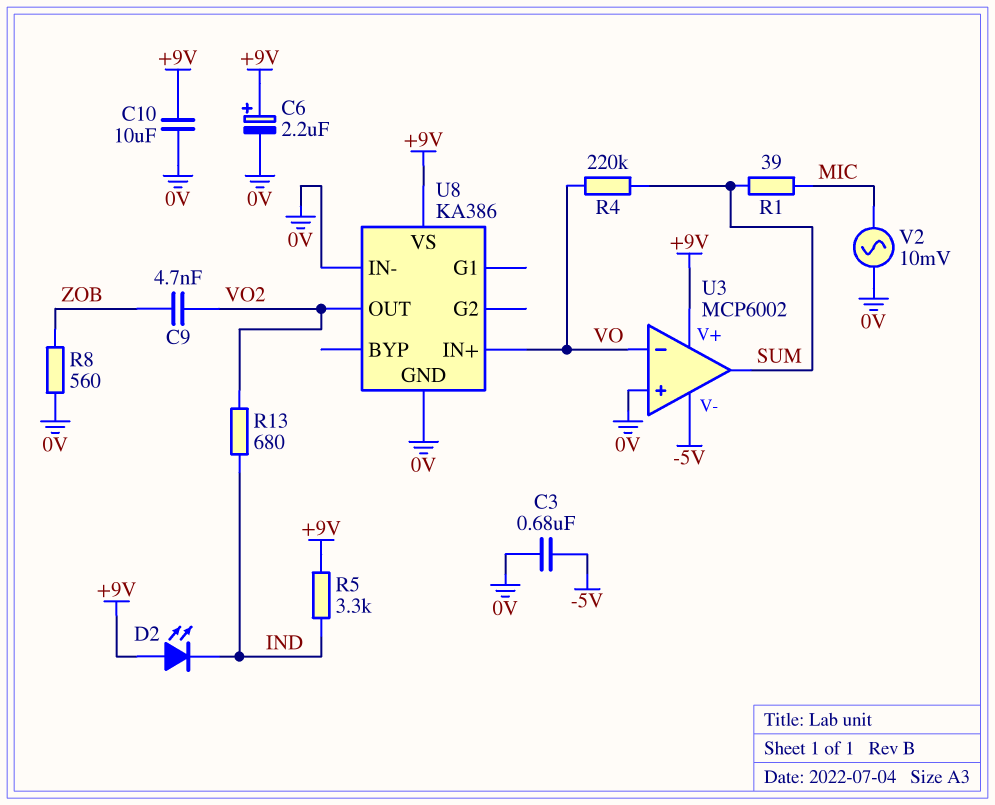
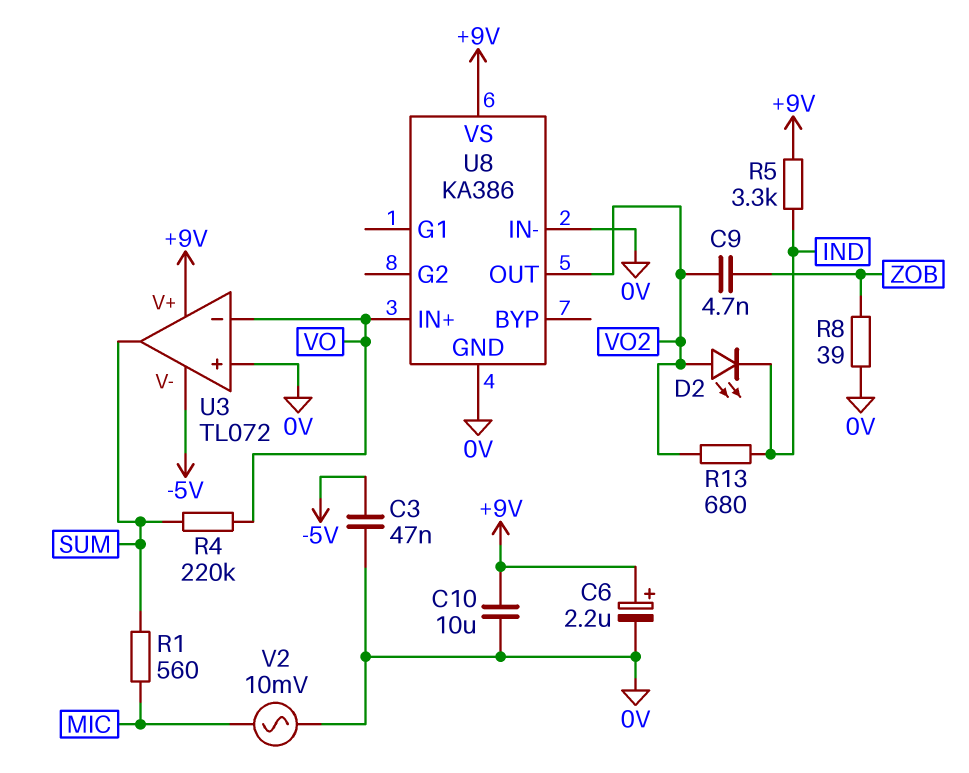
C3: 680nF (-5V, 0V) -> 47nF (-5V, 0V)
D2: LED (A +9V, K IND) -> LED (A VO2, K IND)
R1: 39 (MIC, SUM) -> 560 (MIC, SUM)
R8: 560 (0V, ZOB) -> 39 (0V, ZOB)
U3: MCP6002 -> TL072

